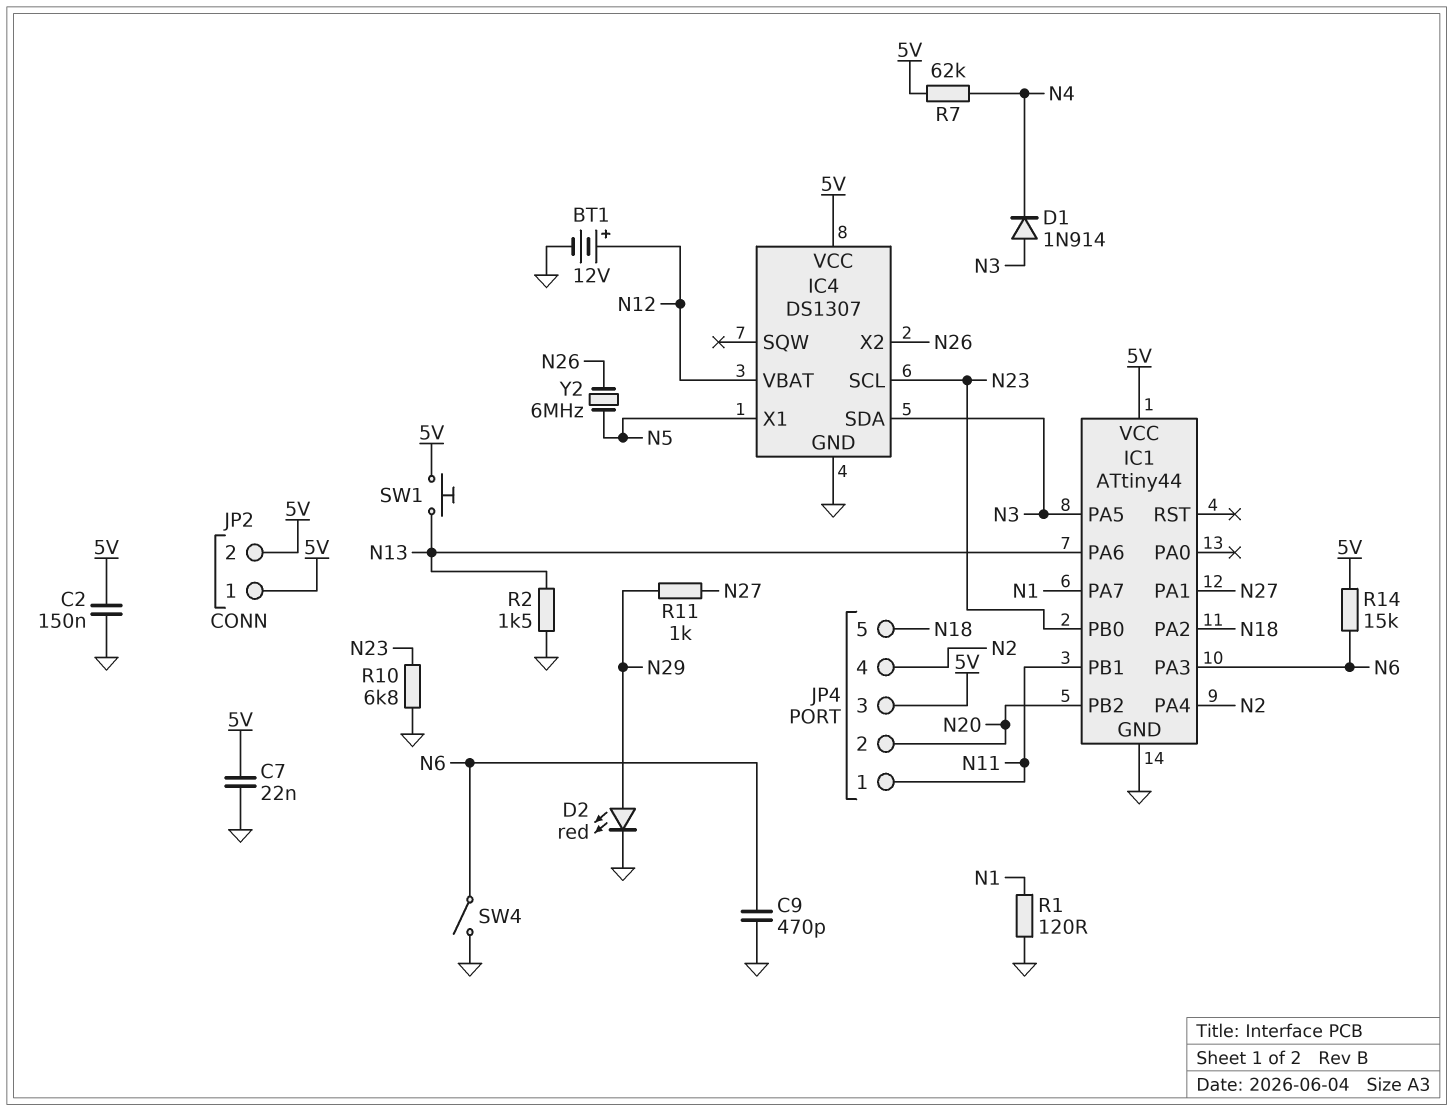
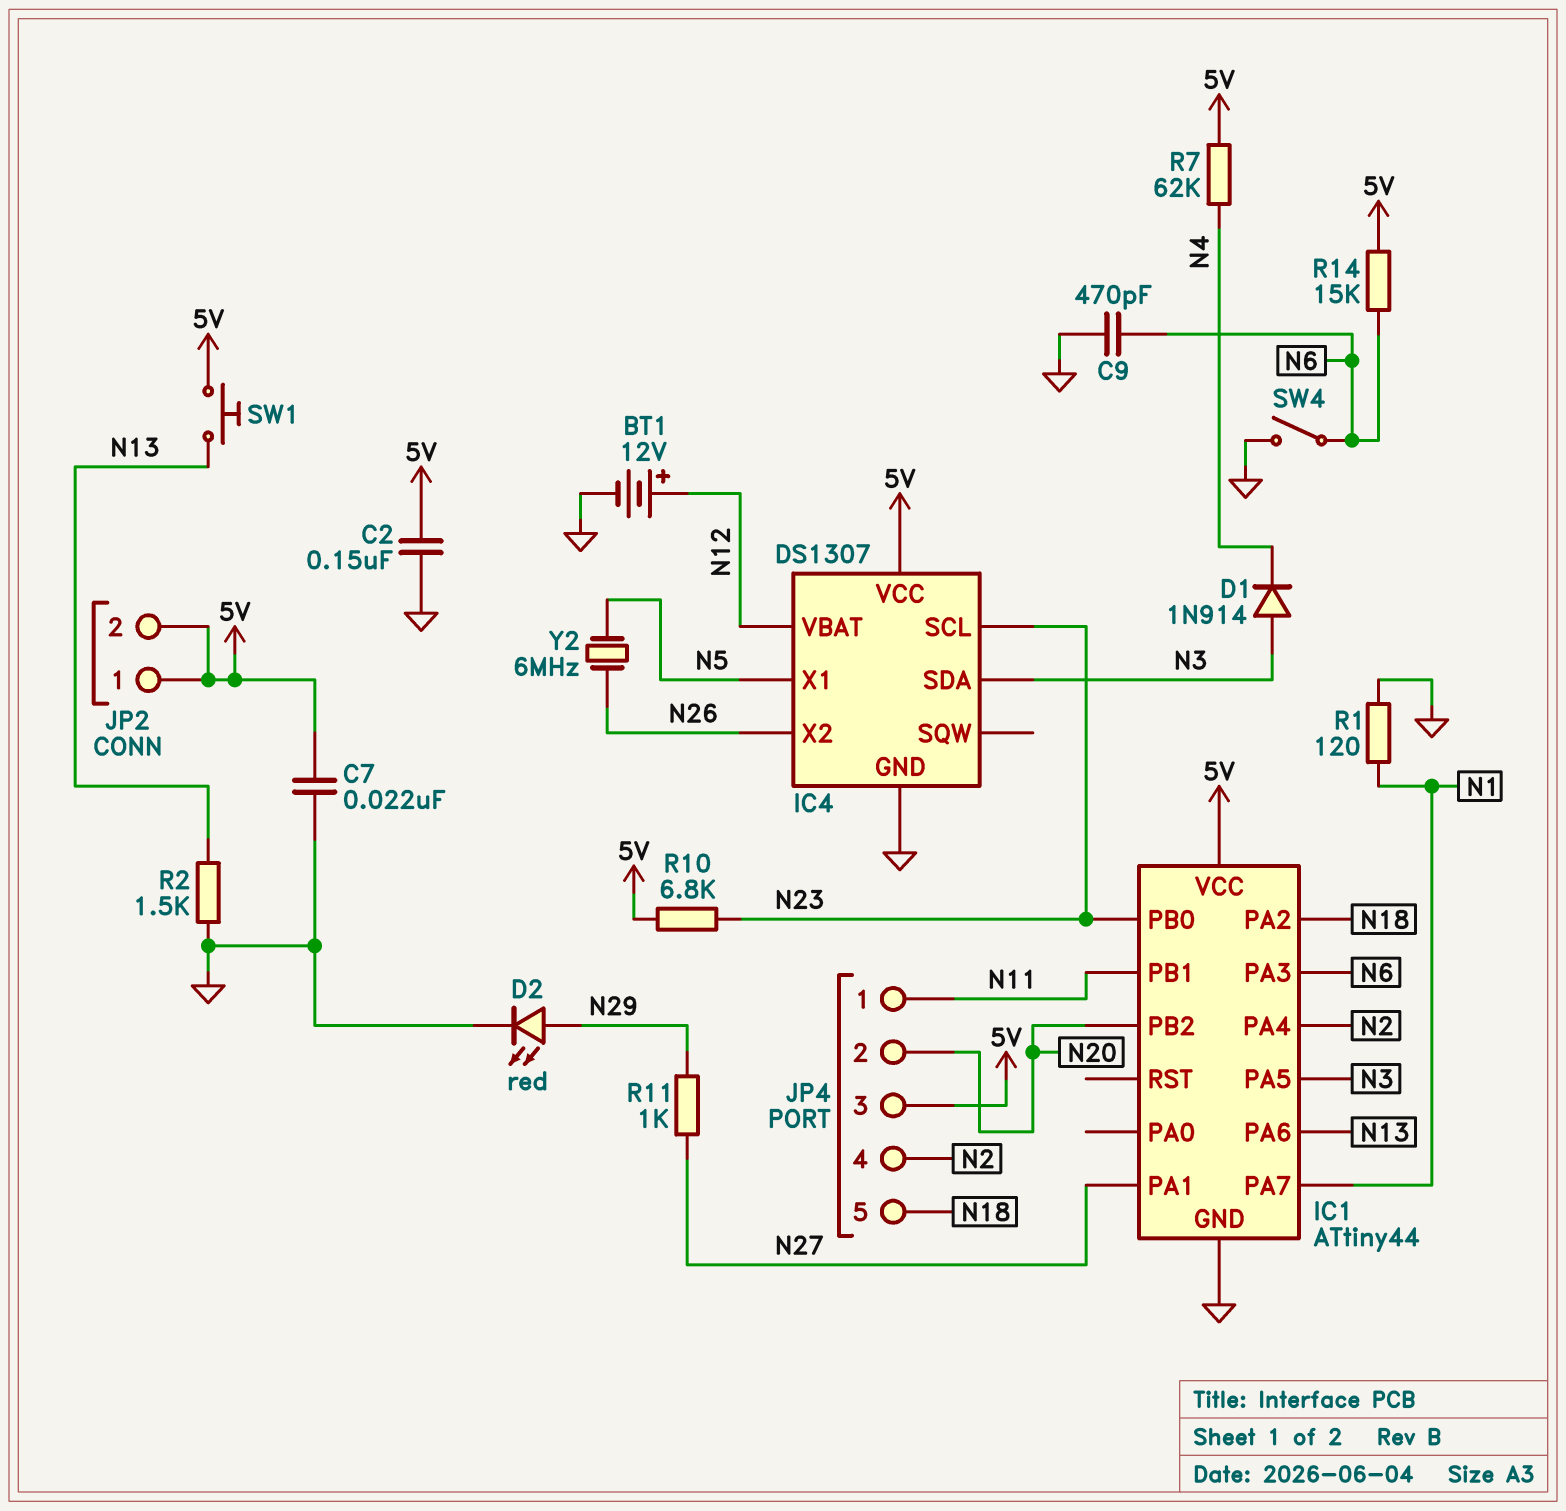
R10: 6.8k (GND, N23) -> 6.8k (5V, N23)

